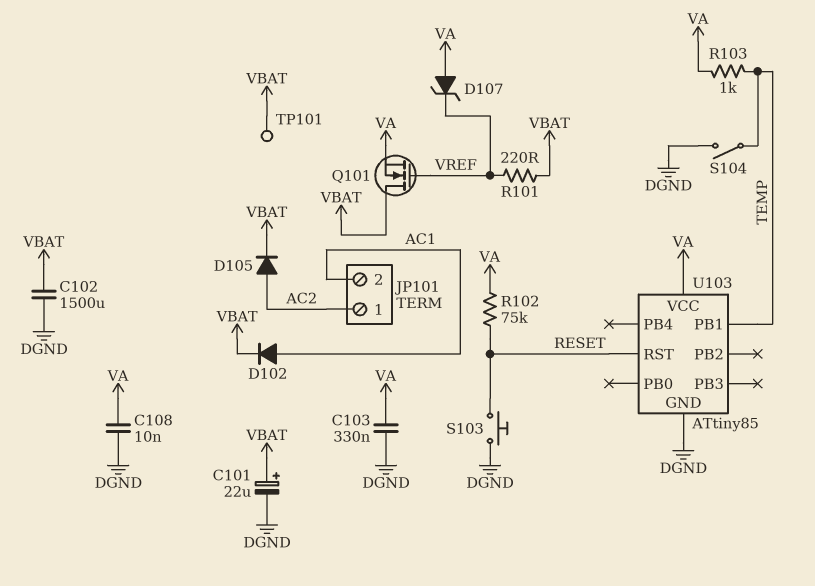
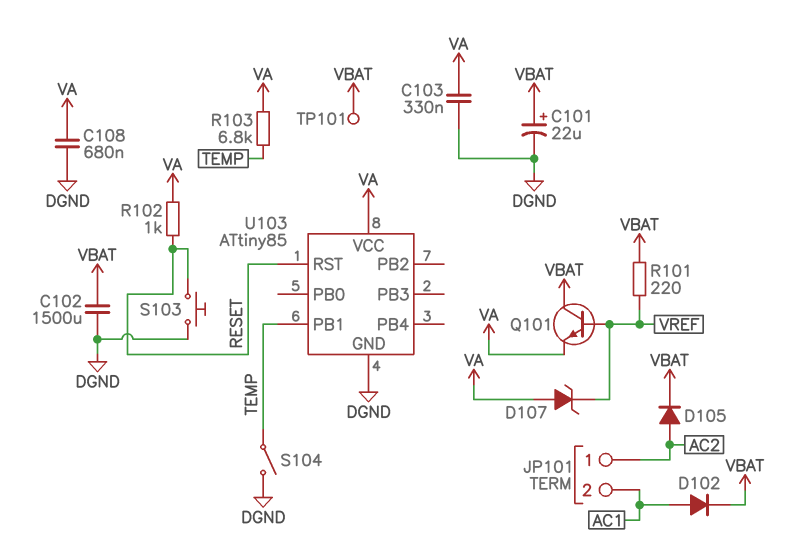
C108: 10nF (DGND, VA) -> 680nF (DGND, VA)
Q101: NMOS (G VREF, D VBAT, S VA) -> NPN (B VREF, C VBAT, E VA)
R102: 75k (RESET, VA) -> 1k (RESET, VA)
R103: 1k (TEMP, VA) -> 6.8k (TEMP, VA)

